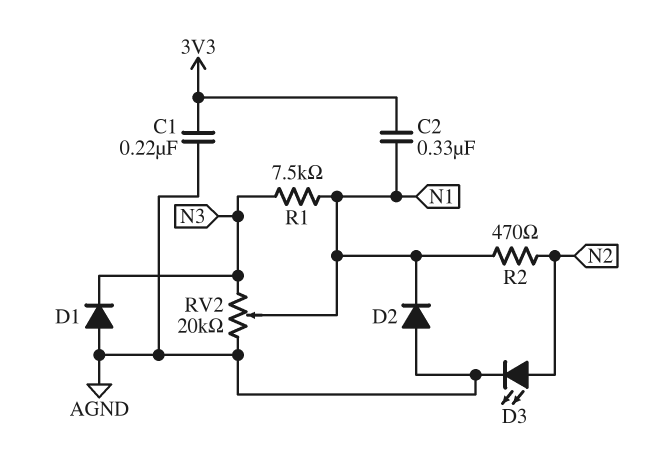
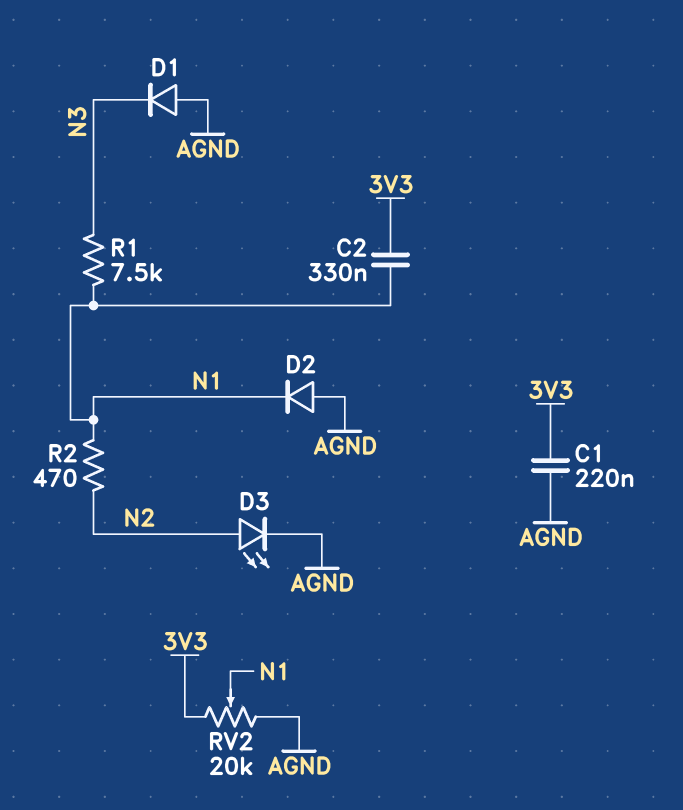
RV2: 20k (AGND, N3, wiper N1) -> 20k (3V3, AGND, wiper N1)

